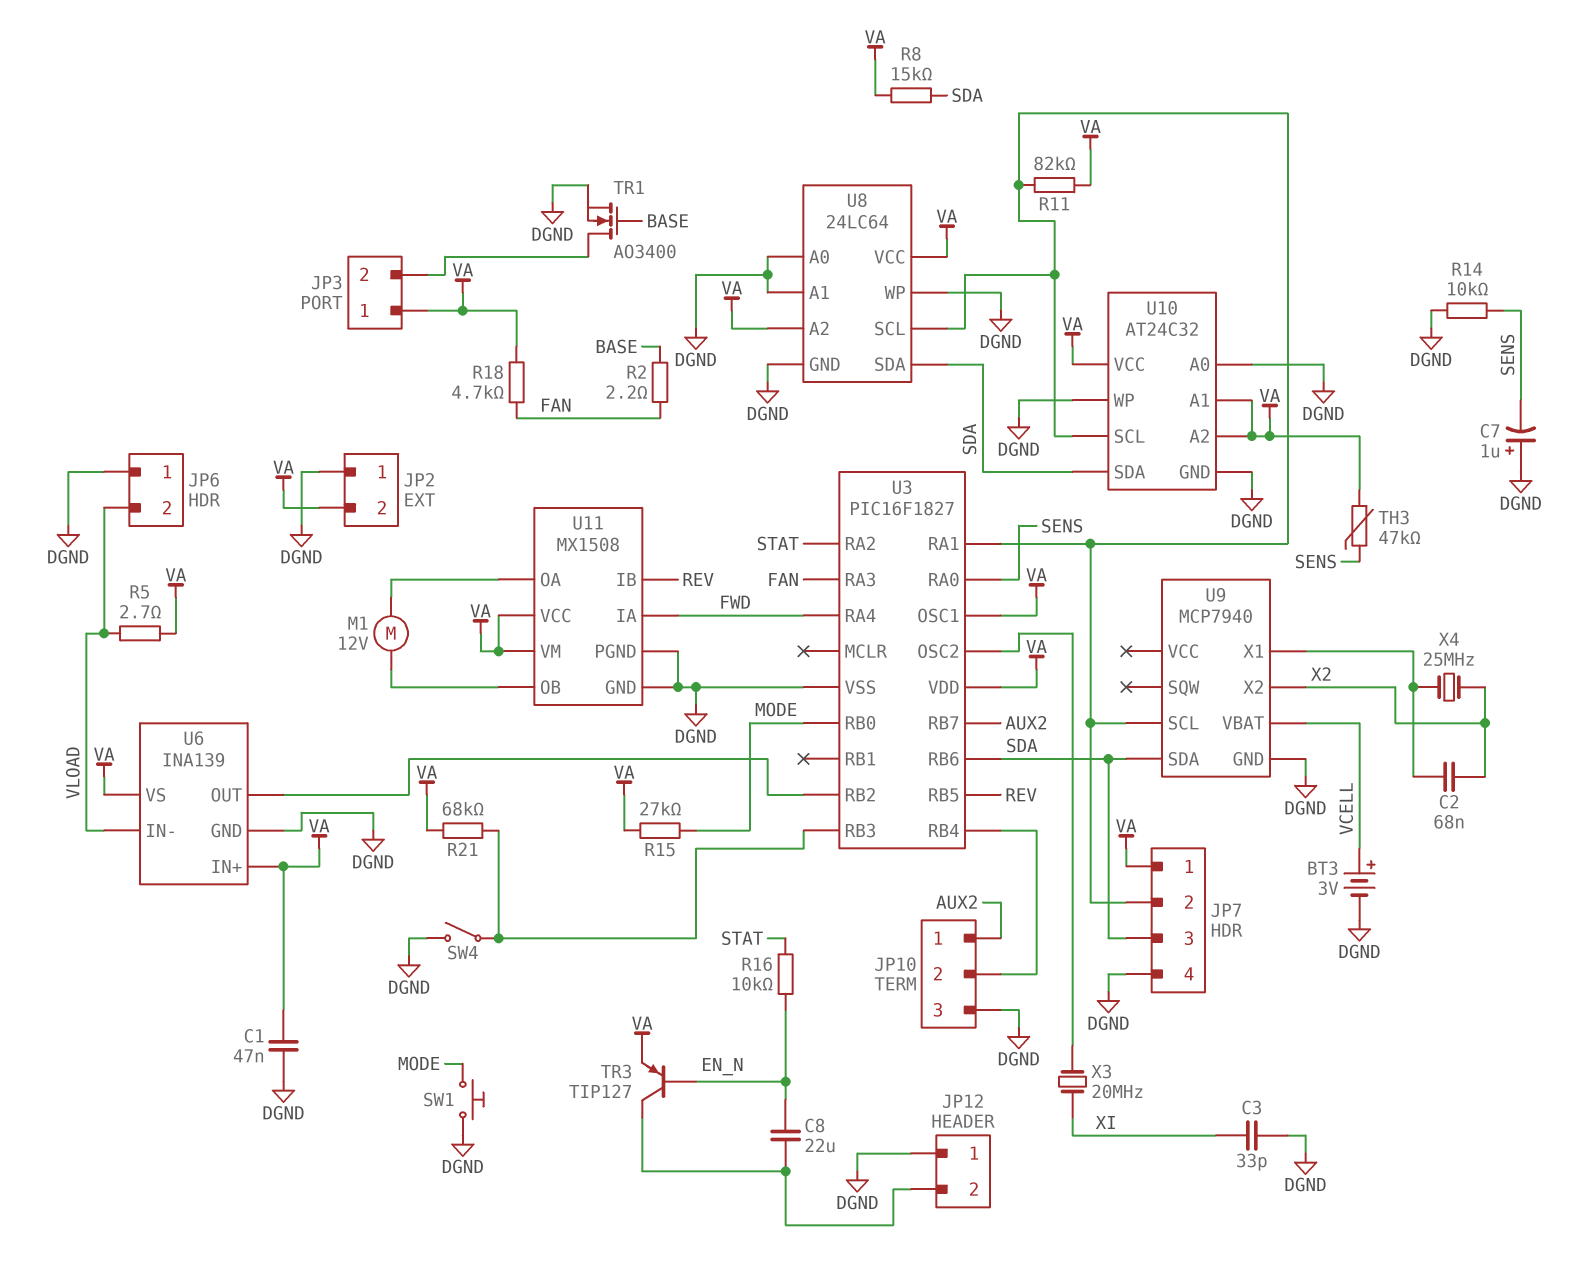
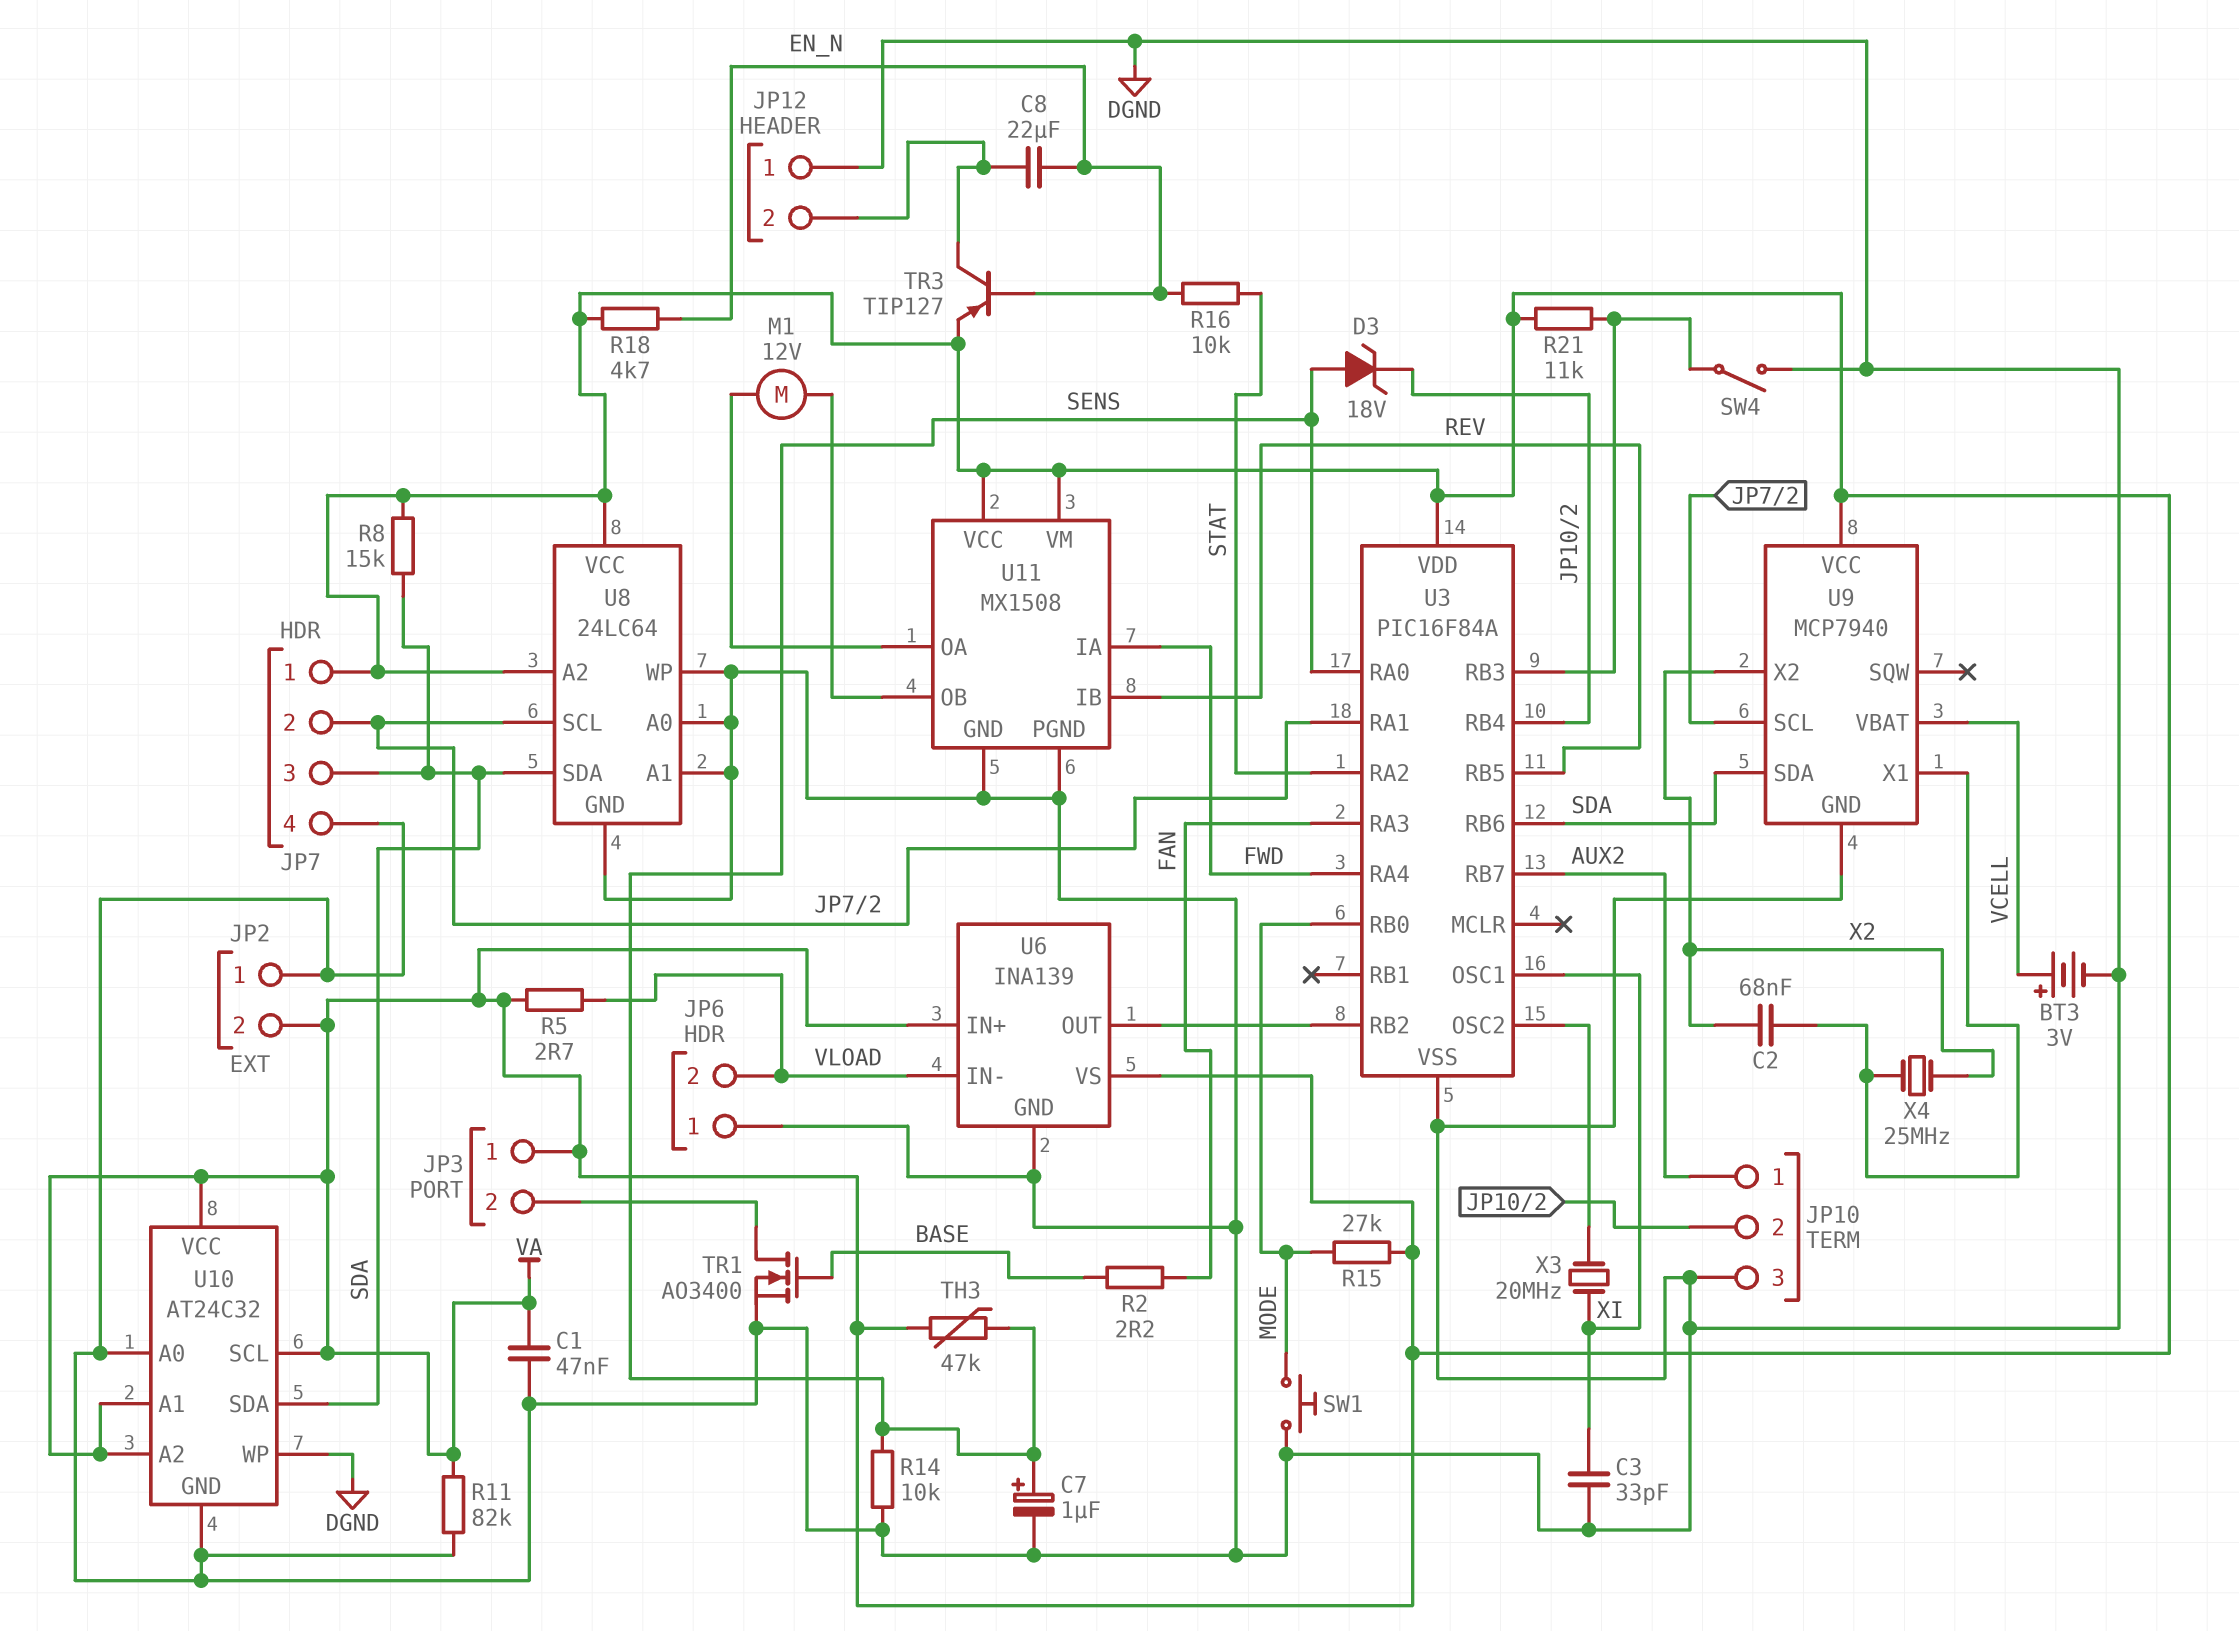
C7: 1uF (plus DGND, minus SENS) -> 1uF (plus SENS, minus DGND)
D3: none -> zener 18V (A SENS, K JP10/2)
R11: 82k (JP7/2, VA) -> 82k (DGND, VA)
R18: 4.7k (FAN, VA) -> 4.7k (EN_N, VA)
R21: 68k (U3/RB3, VA) -> 11k (U3/RB3, VA)
U3: PIC16F1827 -> PIC16F84A
U3 pin OSC1: VA -> XI
U9 pin VCC: none -> VA
U10 pin SCL: JP7/2 -> VA

